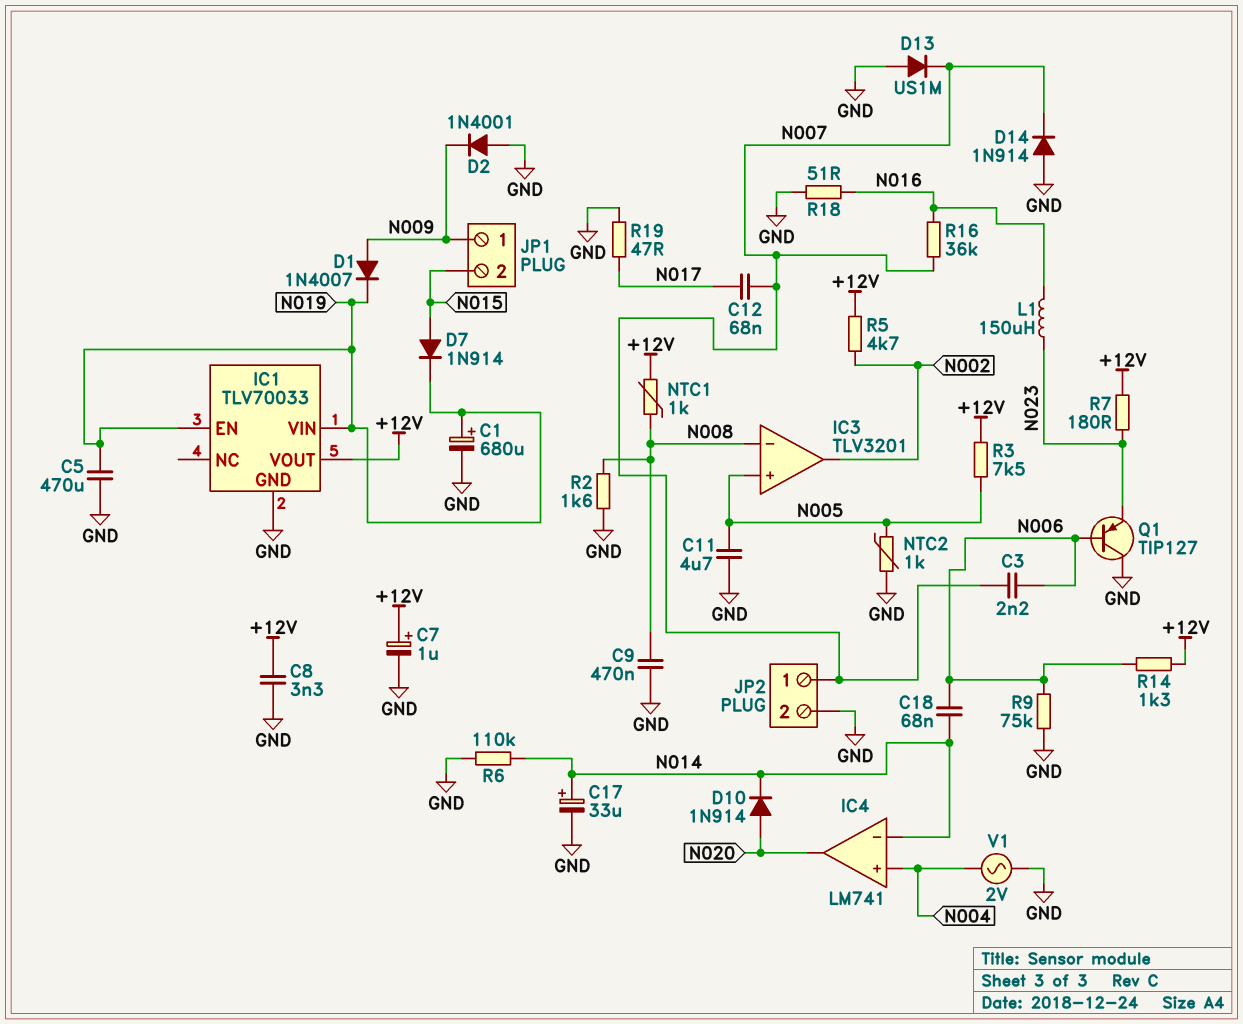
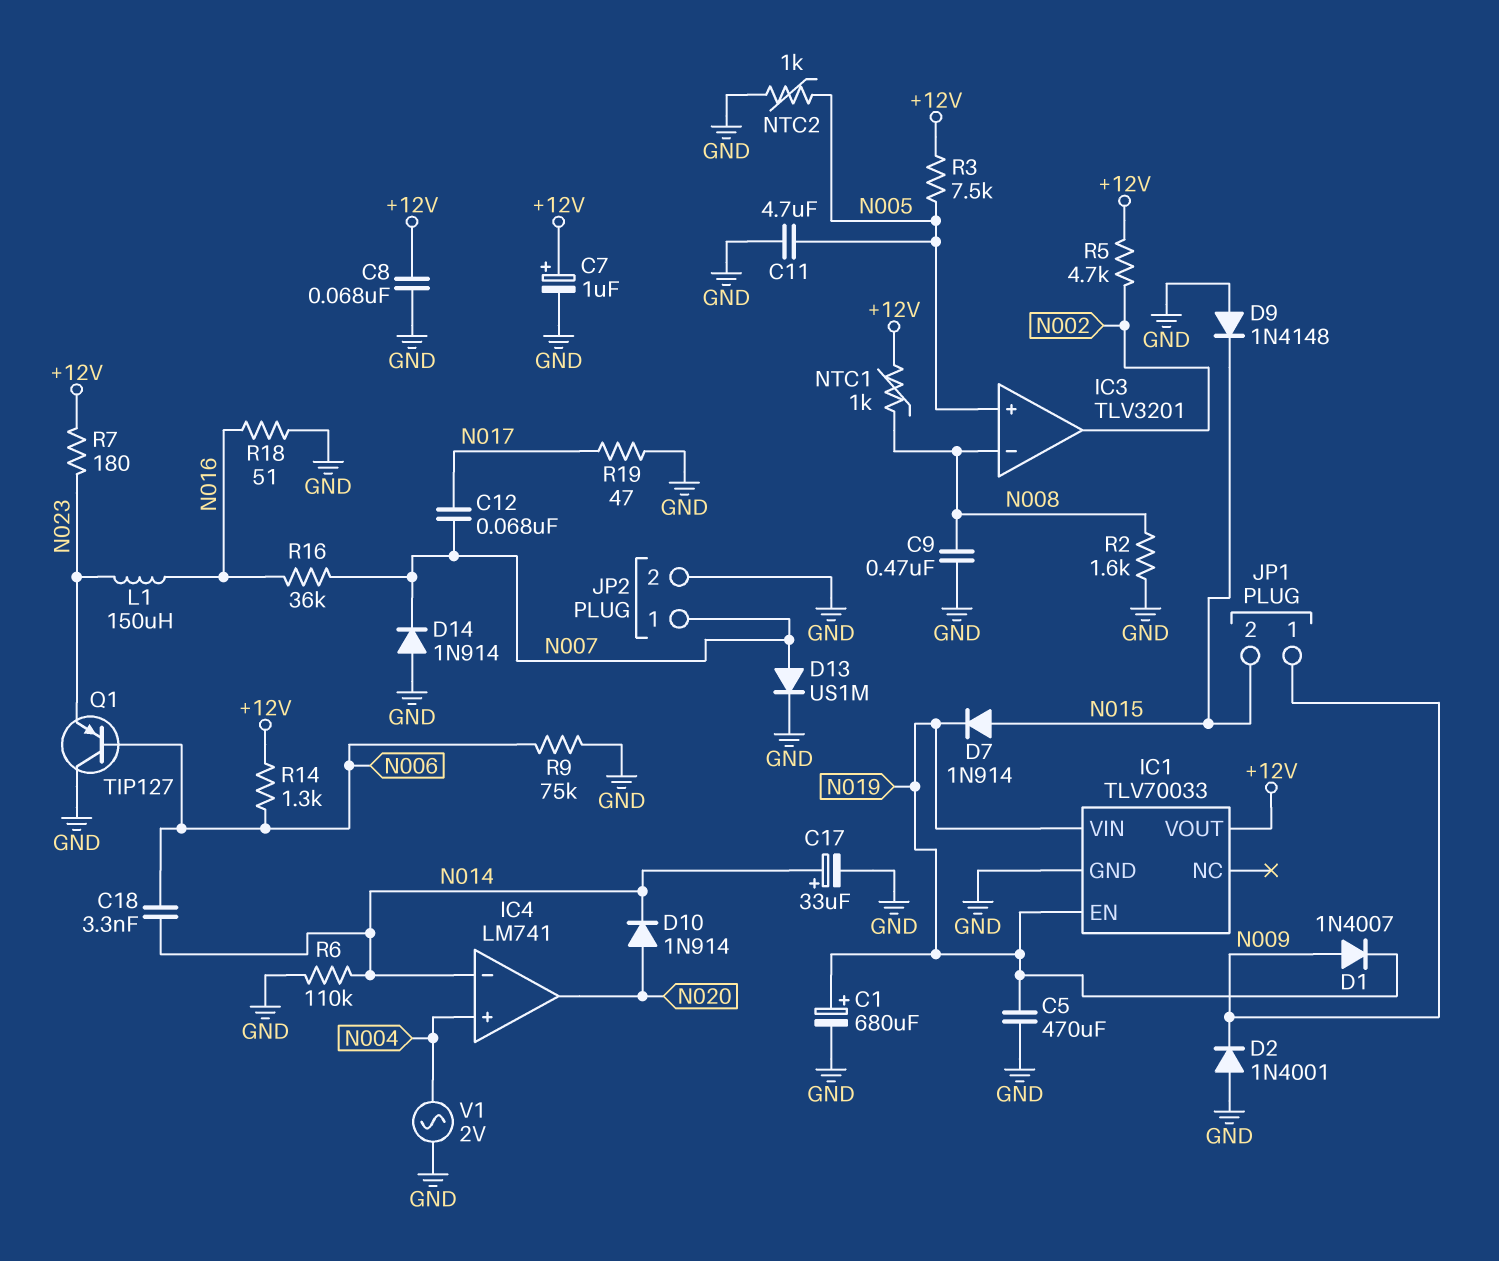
C3: 2.2nF (N006, N007) -> none
C8: 3.3nF (+12V, GND) -> 68nF (+12V, GND)
C18: 68nF (N006, N014) -> 3.3nF (N006, N014)
D9: none -> diode 1N4148 (A GND, K N015)
D13: diode US1M (A GND, K N007) -> diode US1M (A N007, K GND)

